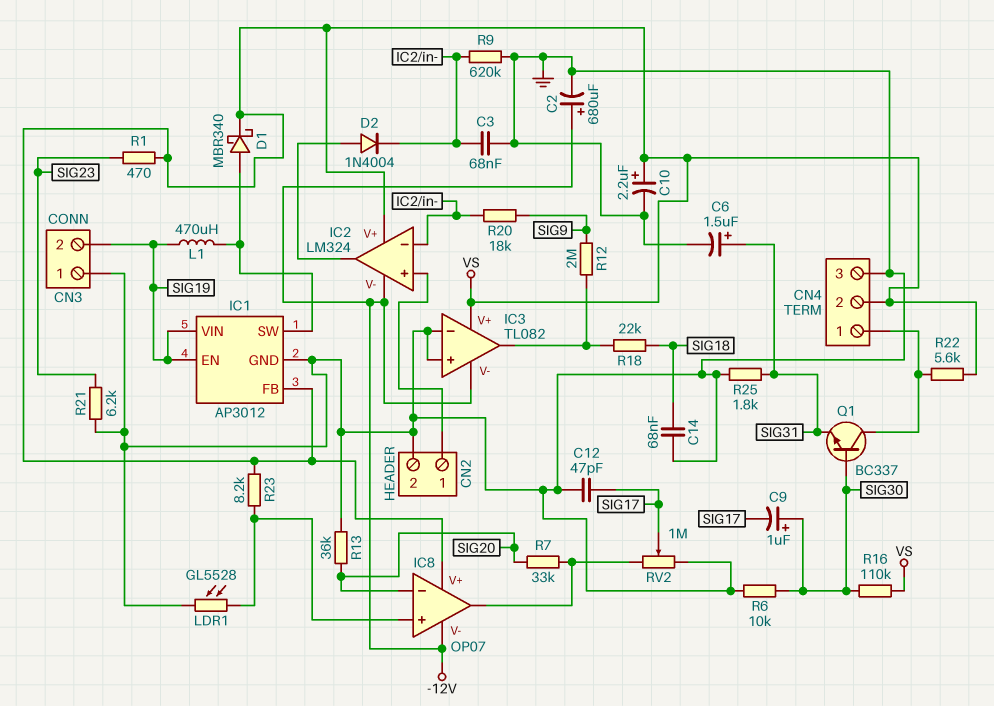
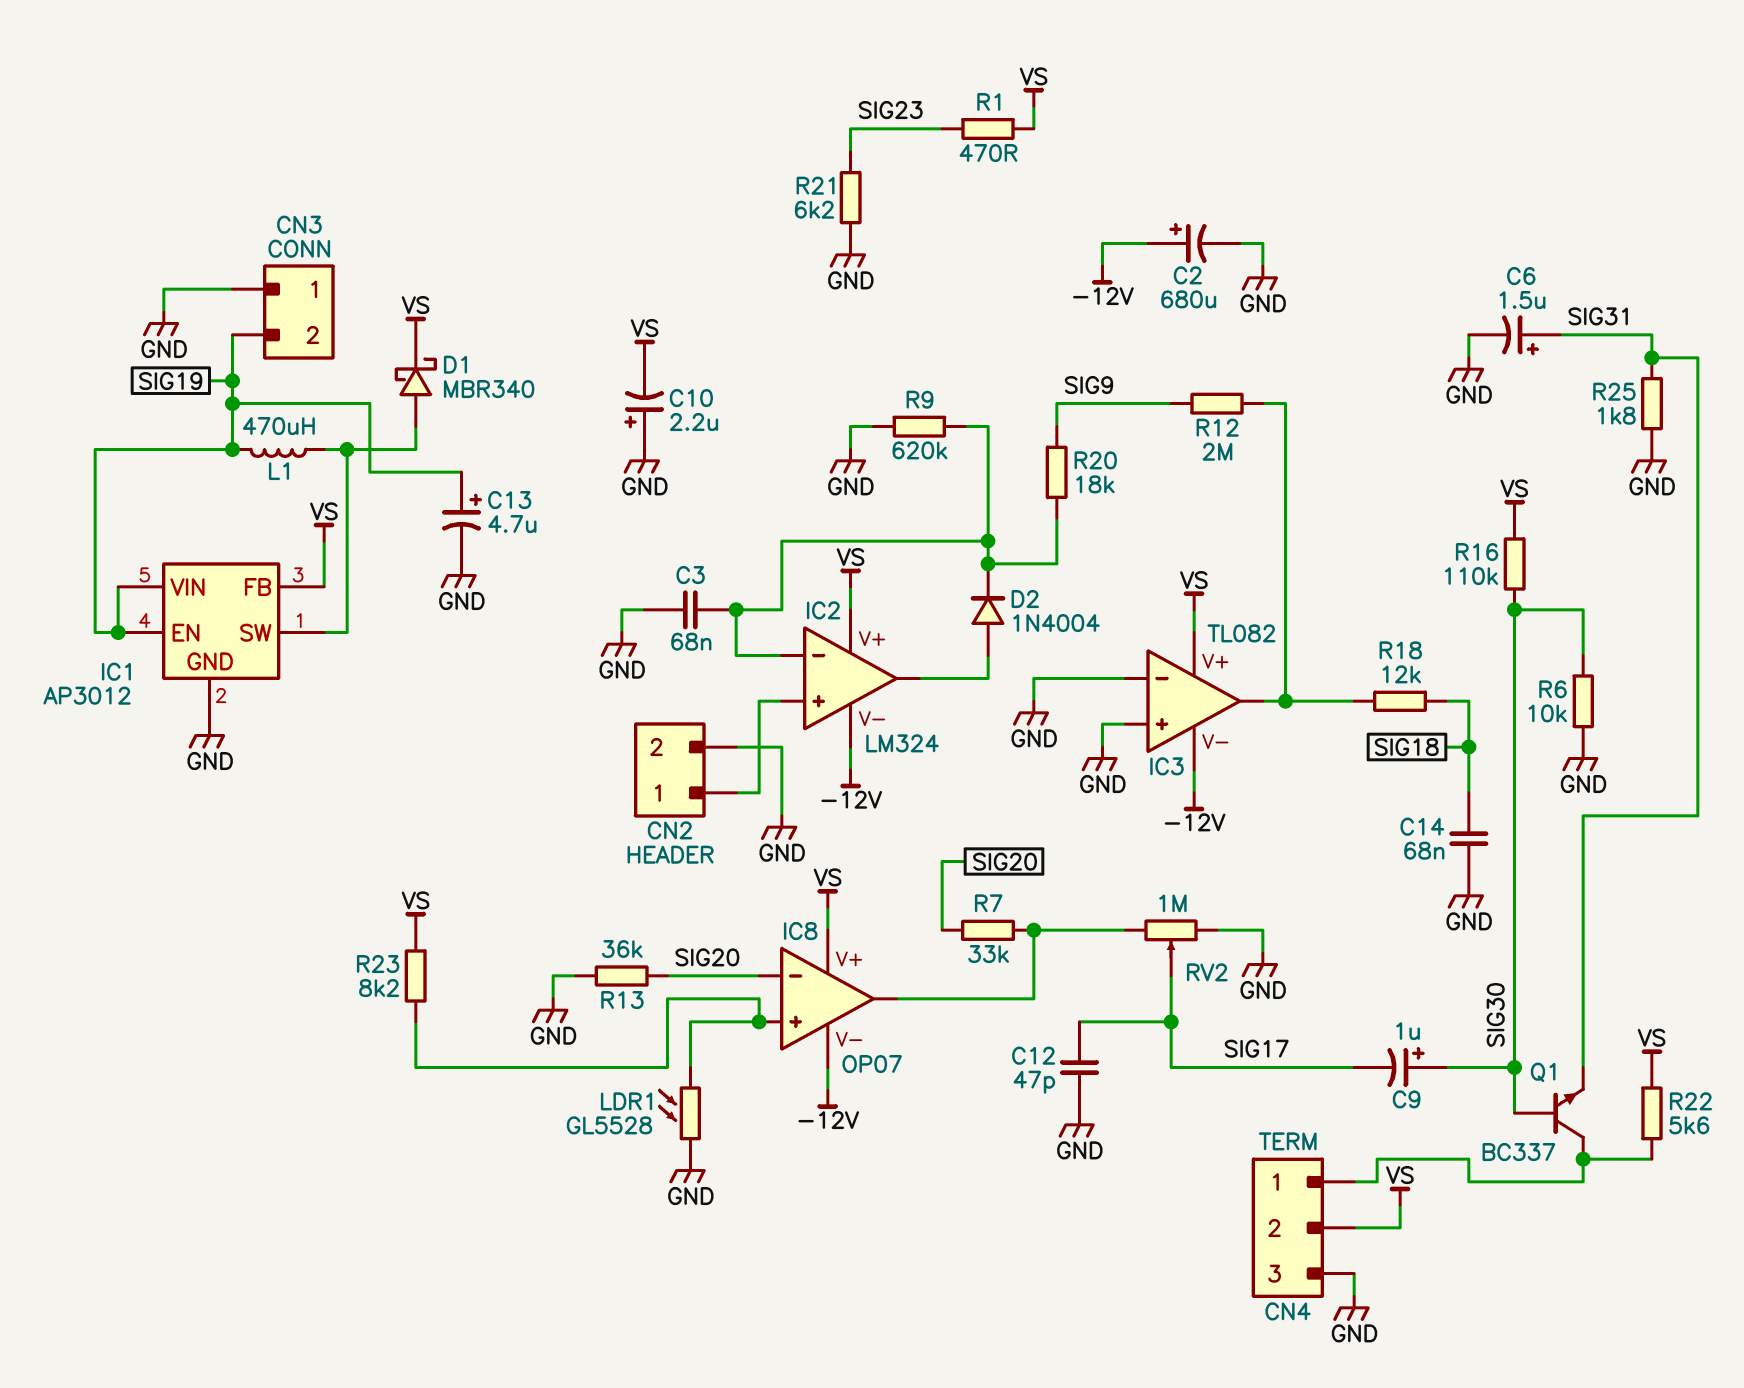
C10: 2.2uF (plus VS, minus GND) -> 2.2uF (plus GND, minus VS)
C13: none -> 4.7uF (plus SIG19, minus GND)
R18: 22k (IC3/out, SIG18) -> 12k (IC3/out, SIG18)

